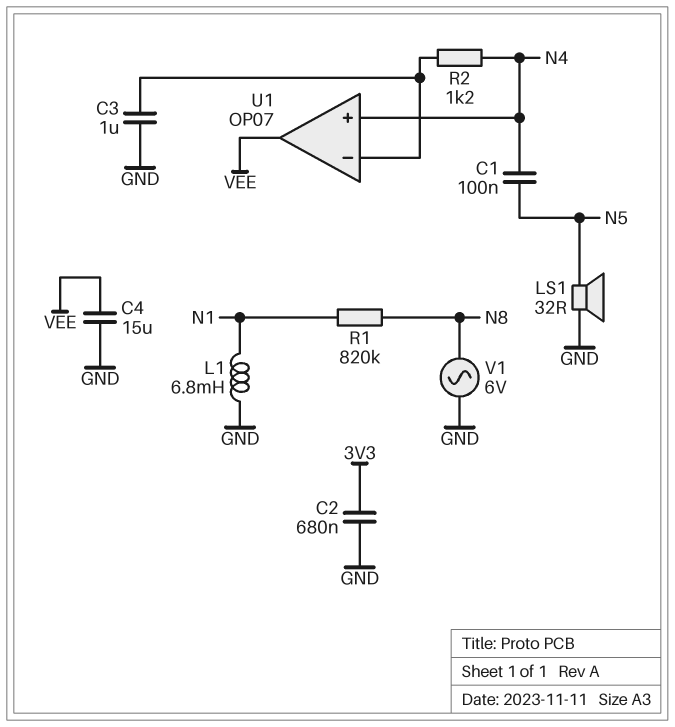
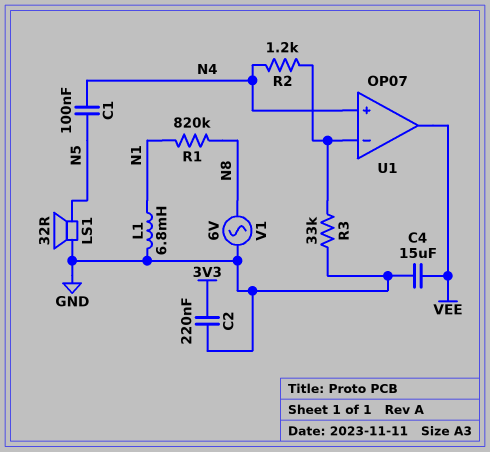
C2: 680nF (3V3, GND) -> 220nF (3V3, GND)
C3: 1uF (GND, U1/in-) -> none
R3: none -> 33k (GND, U1/in-)

